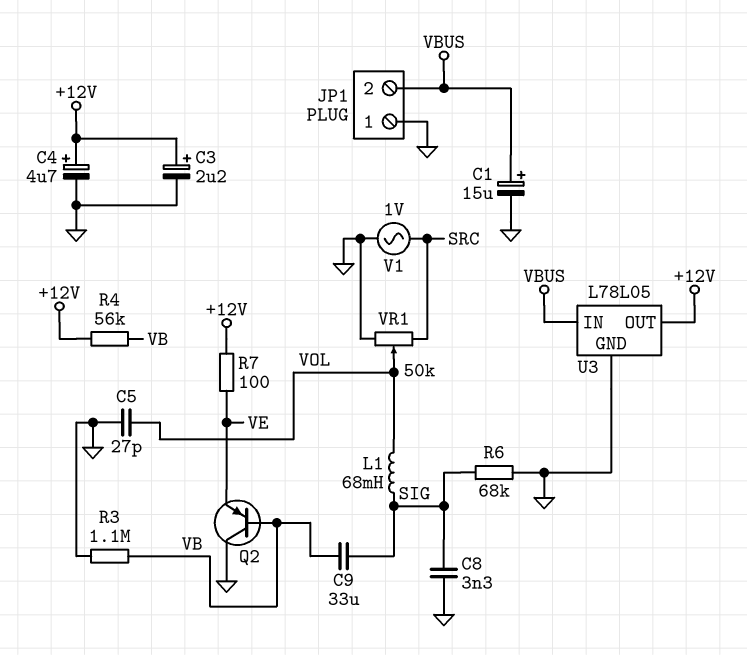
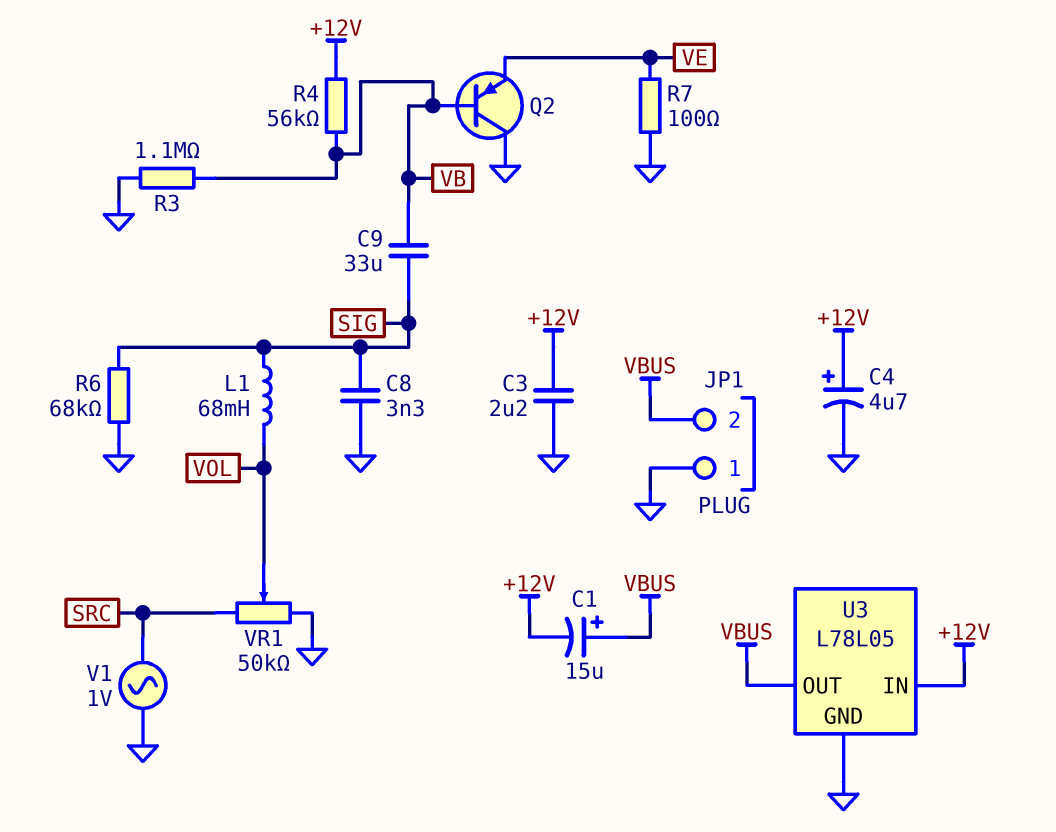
C1: 15uF (plus VBUS, minus GND) -> 15uF (plus VBUS, minus +12V)
C3: 2.2uF (plus +12V, minus GND) -> 2.2uF (+12V, GND)
C5: 27pF (GND, VOL) -> none
R7: 100 (+12V, VE) -> 100 (GND, VE)
U3 pin IN: VBUS -> +12V
U3 pin OUT: +12V -> VBUS

